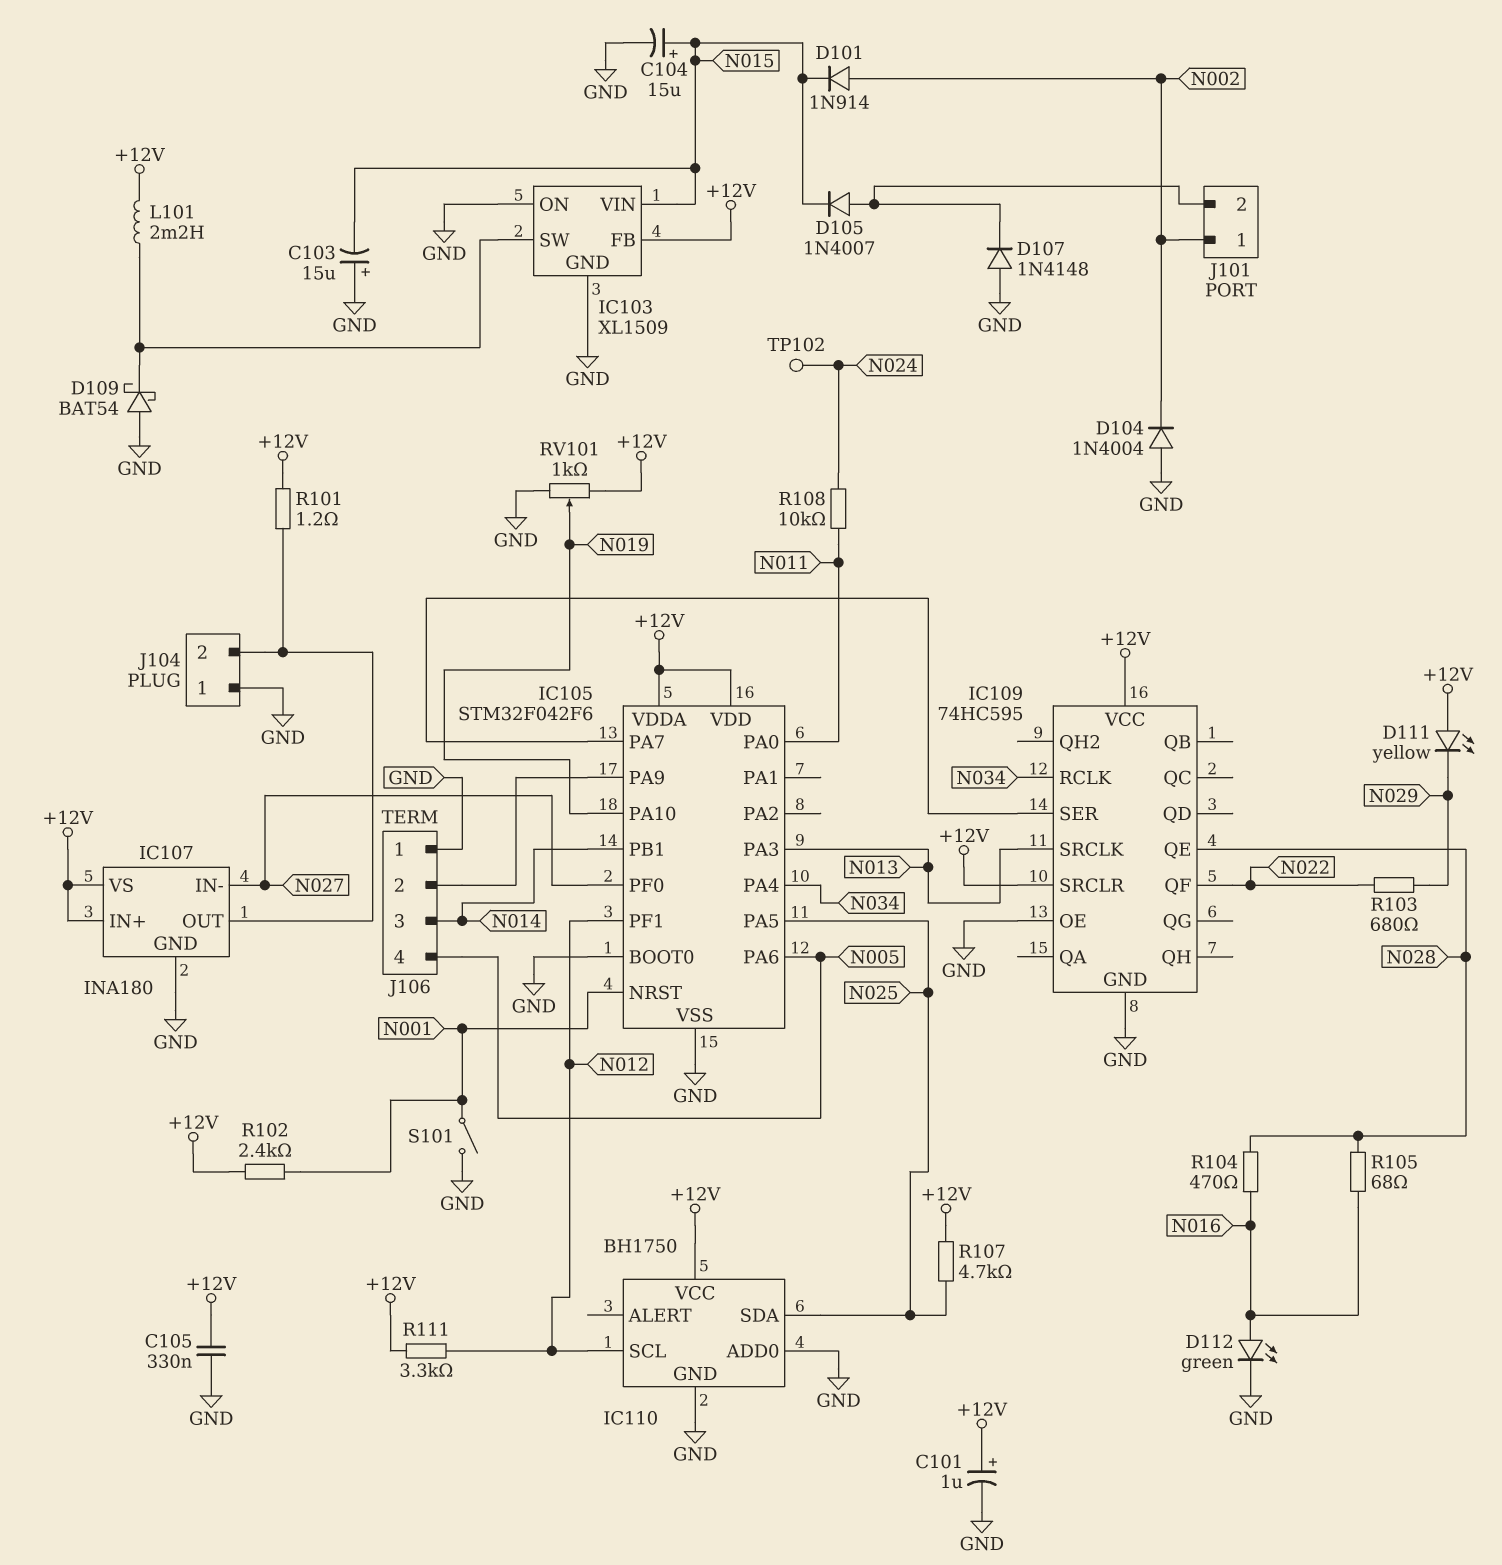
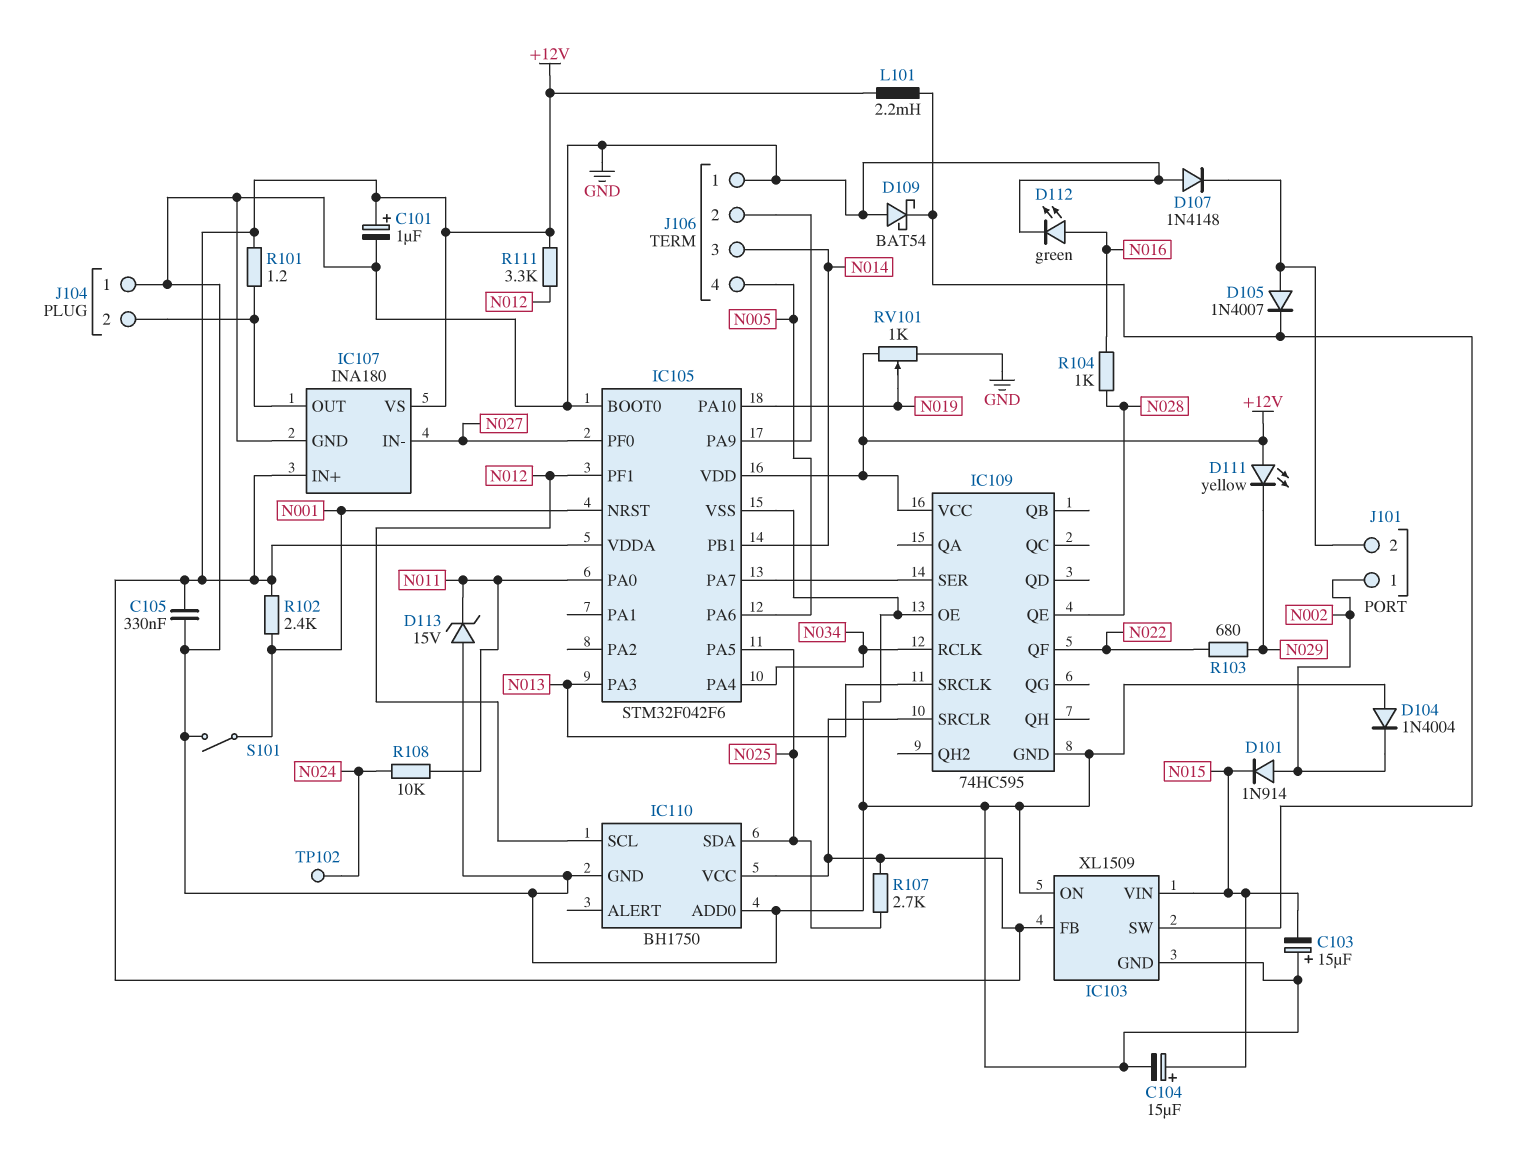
D105: diode 1N4007 (A J101/2, K N015) -> diode 1N4007 (A J101/2, K IC103/SW)
D113: none -> zener 15V (A GND, K N011)
R104: 470 (N016, N028) -> 1k (N016, N028)
R105: 68 (N016, N028) -> none
R107: 4.7k (+12V, N025) -> 2.7k (+12V, N025)

